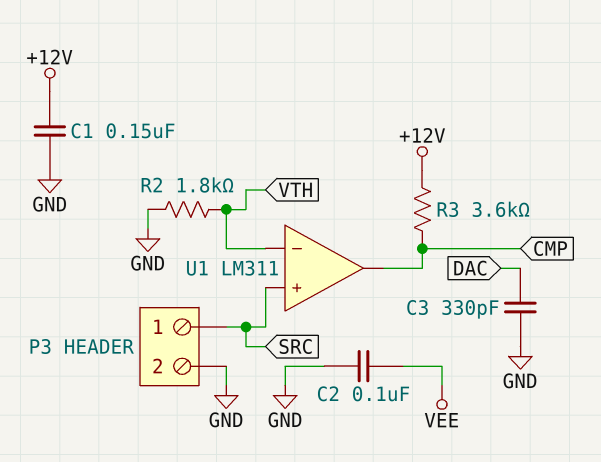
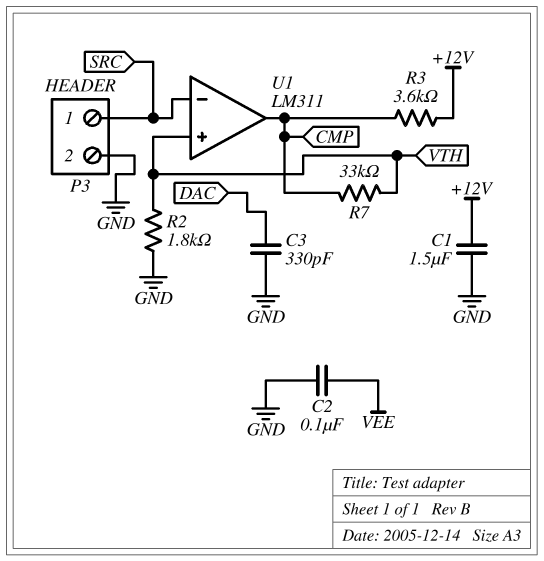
C1: 150nF (+12V, GND) -> 1.5uF (+12V, GND)
R7: none -> 33k (CMP, VTH)
U1 pin in+: SRC -> VTH
U1 pin in-: VTH -> SRC

